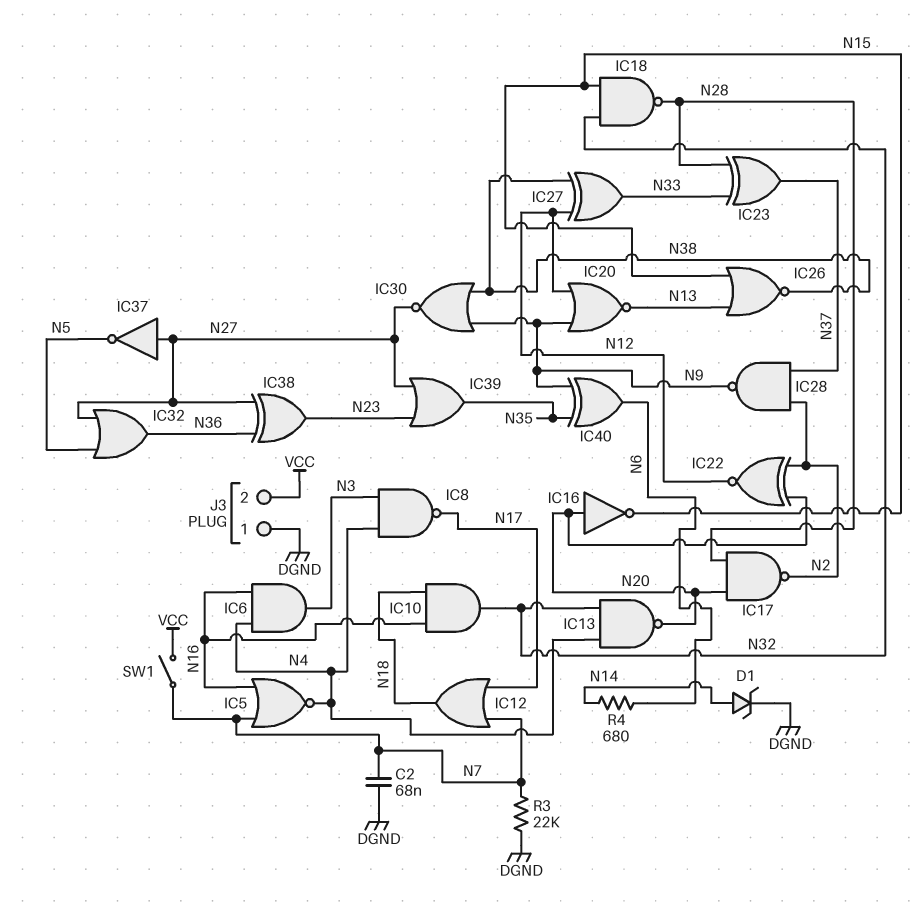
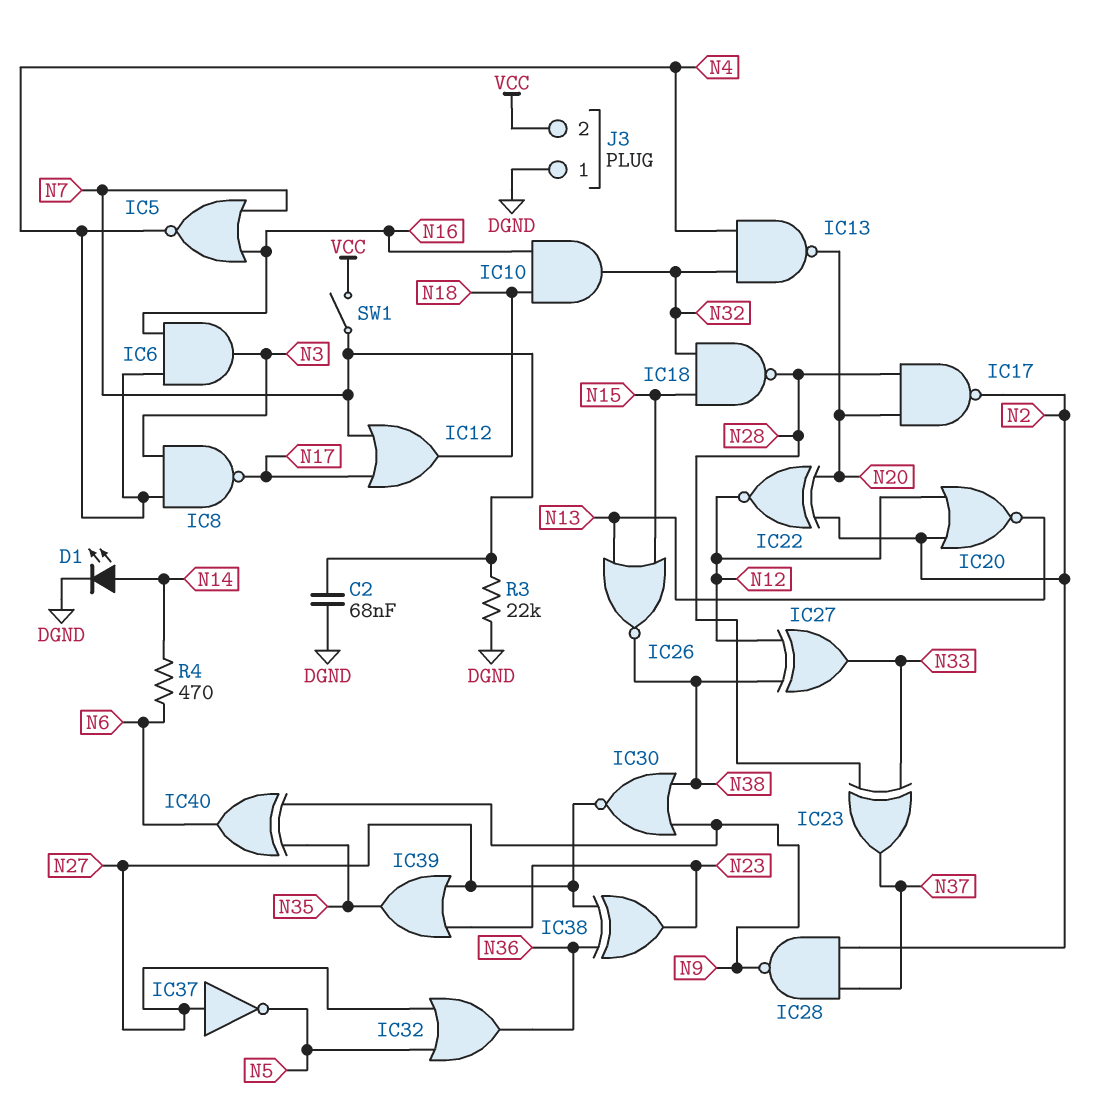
D1: zener (A N14, K DGND) -> LED (A N14, K DGND)
IC16: NOT (in N20, out N15) -> none
IC20: NOR (in N9, in N12, out N13) -> NOR (in N2, in N12, out N13)
R4: 680 (N6, N14) -> 470 (N6, N14)

